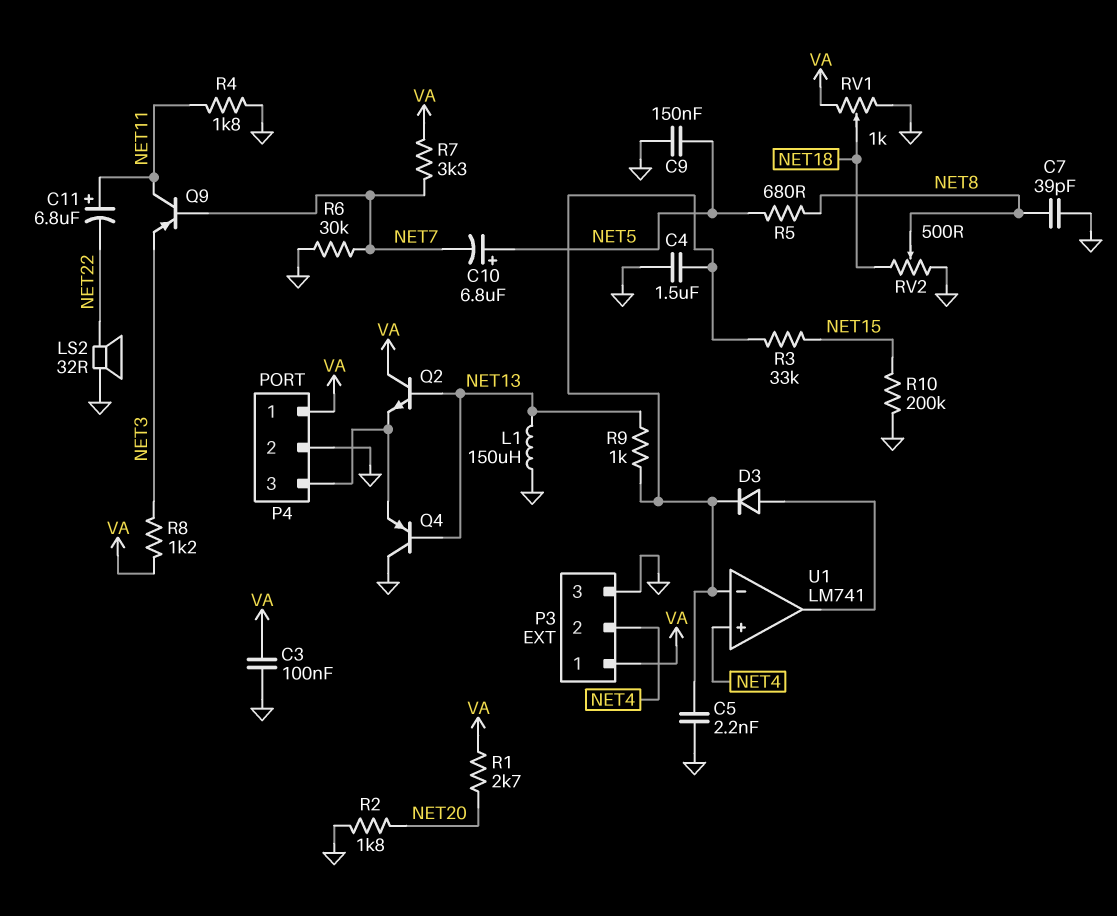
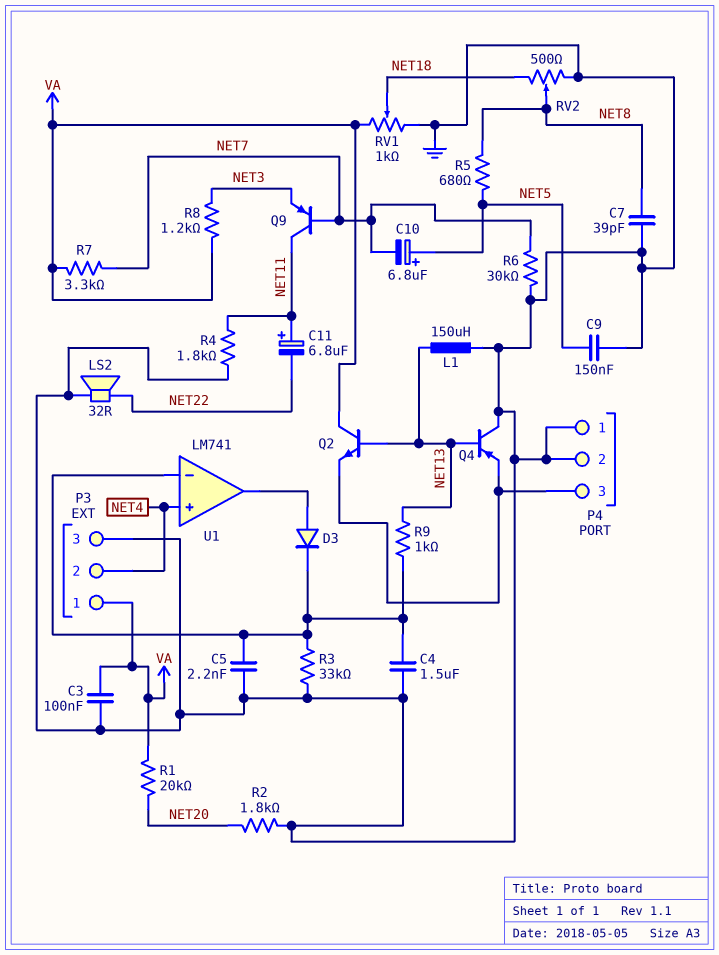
P4 pin 1: VA -> GND
R1: 2.7k (NET20, VA) -> 20k (NET20, VA)
R3: 33k (NET15, U1/in-) -> 33k (GND, U1/in-)
R10: 200k (GND, NET15) -> none

